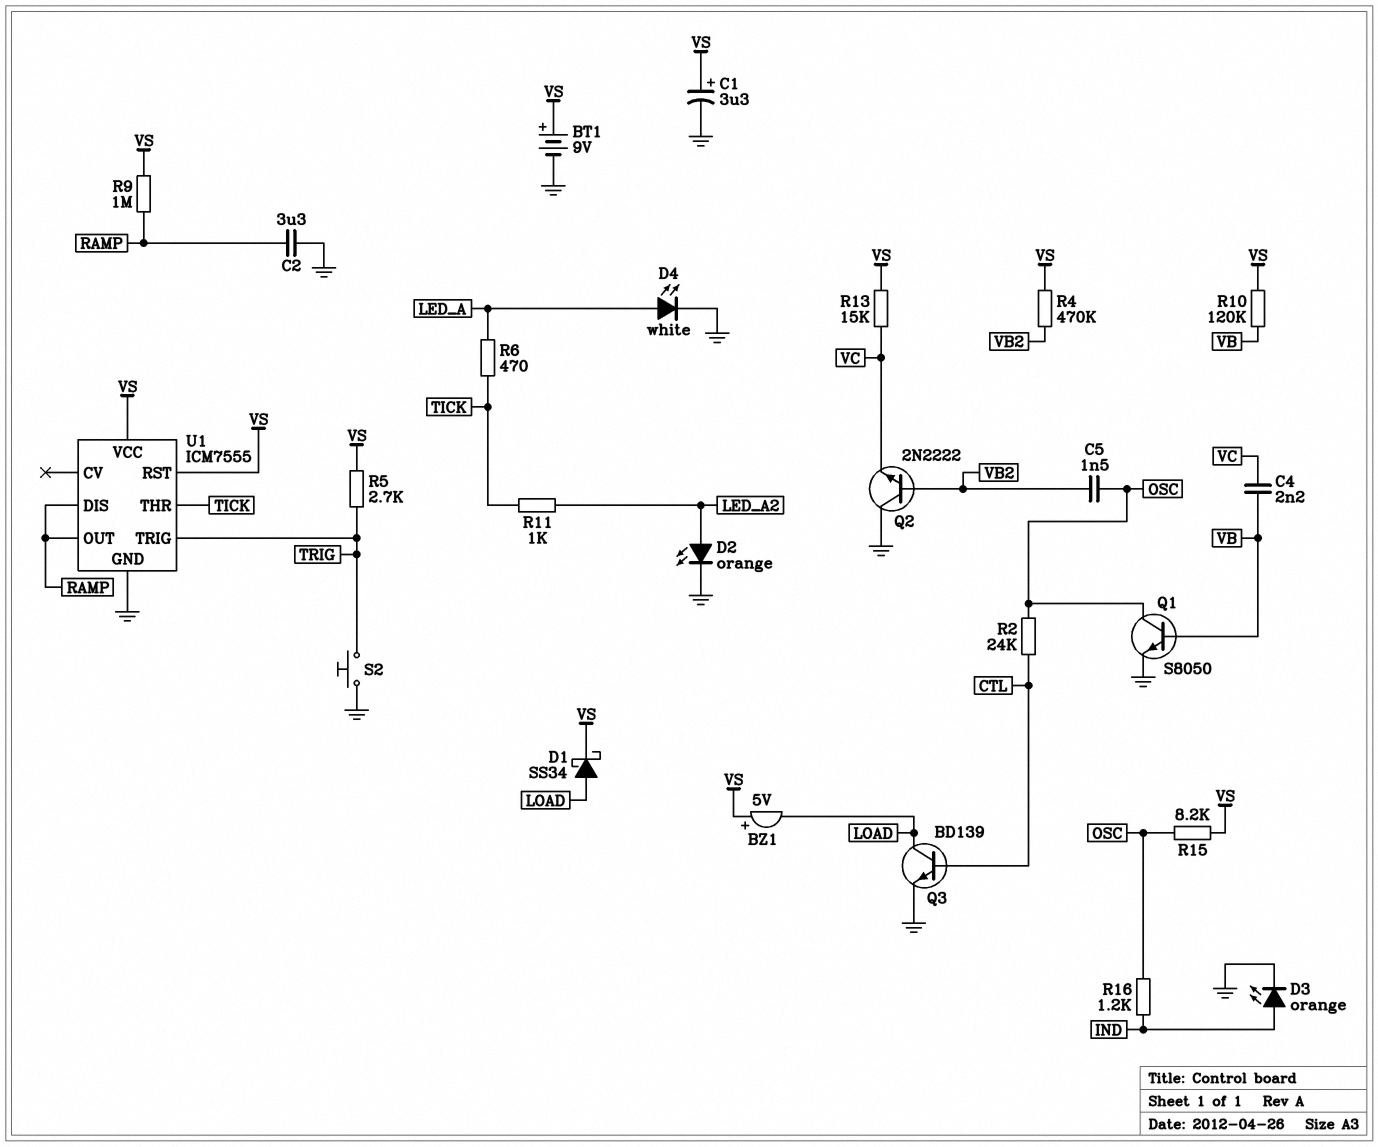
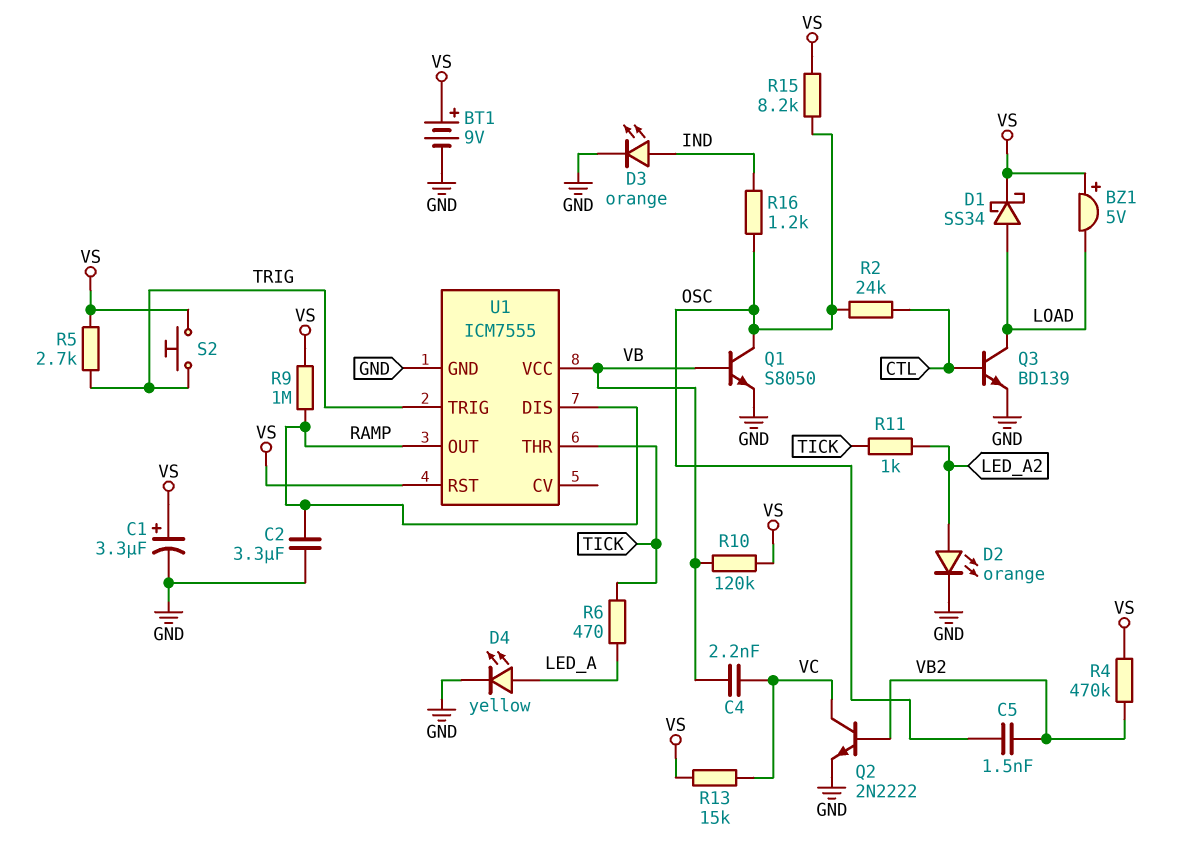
D4: LED white (A LED_A, K GND) -> LED yellow (A LED_A, K GND)
Q2: NPN 2N2222 (B VB2, C GND, E VC) -> NPN 2N2222 (B VB2, C VC, E GND)
S2: button (GND, TRIG) -> button (TRIG, VS)
U1 pin VCC: VS -> VB

